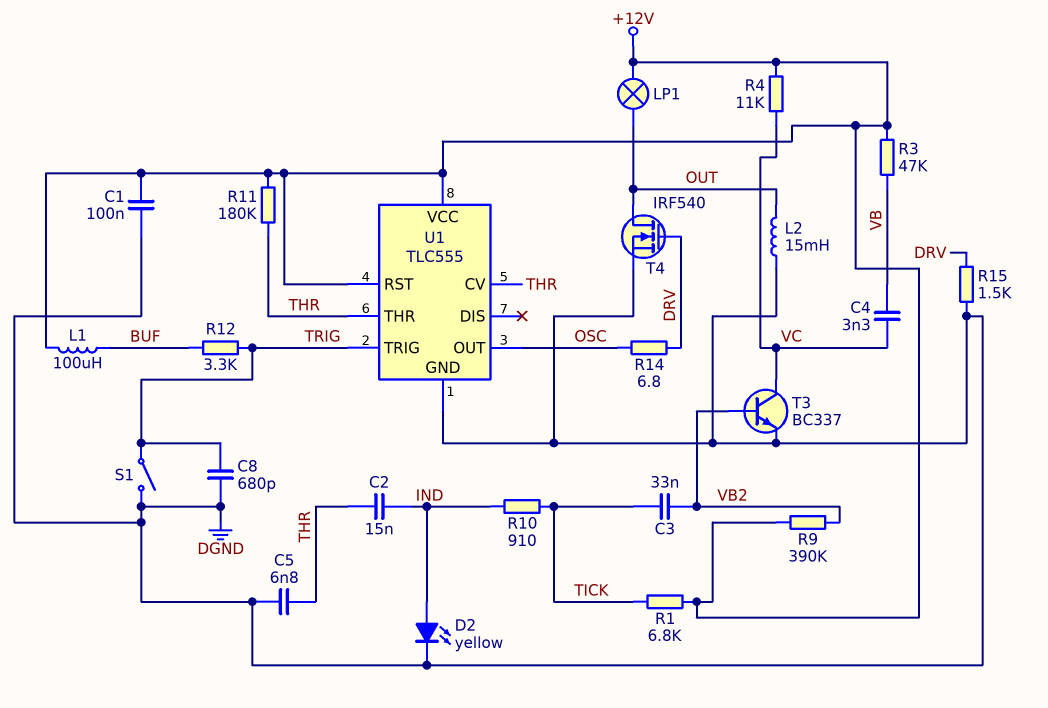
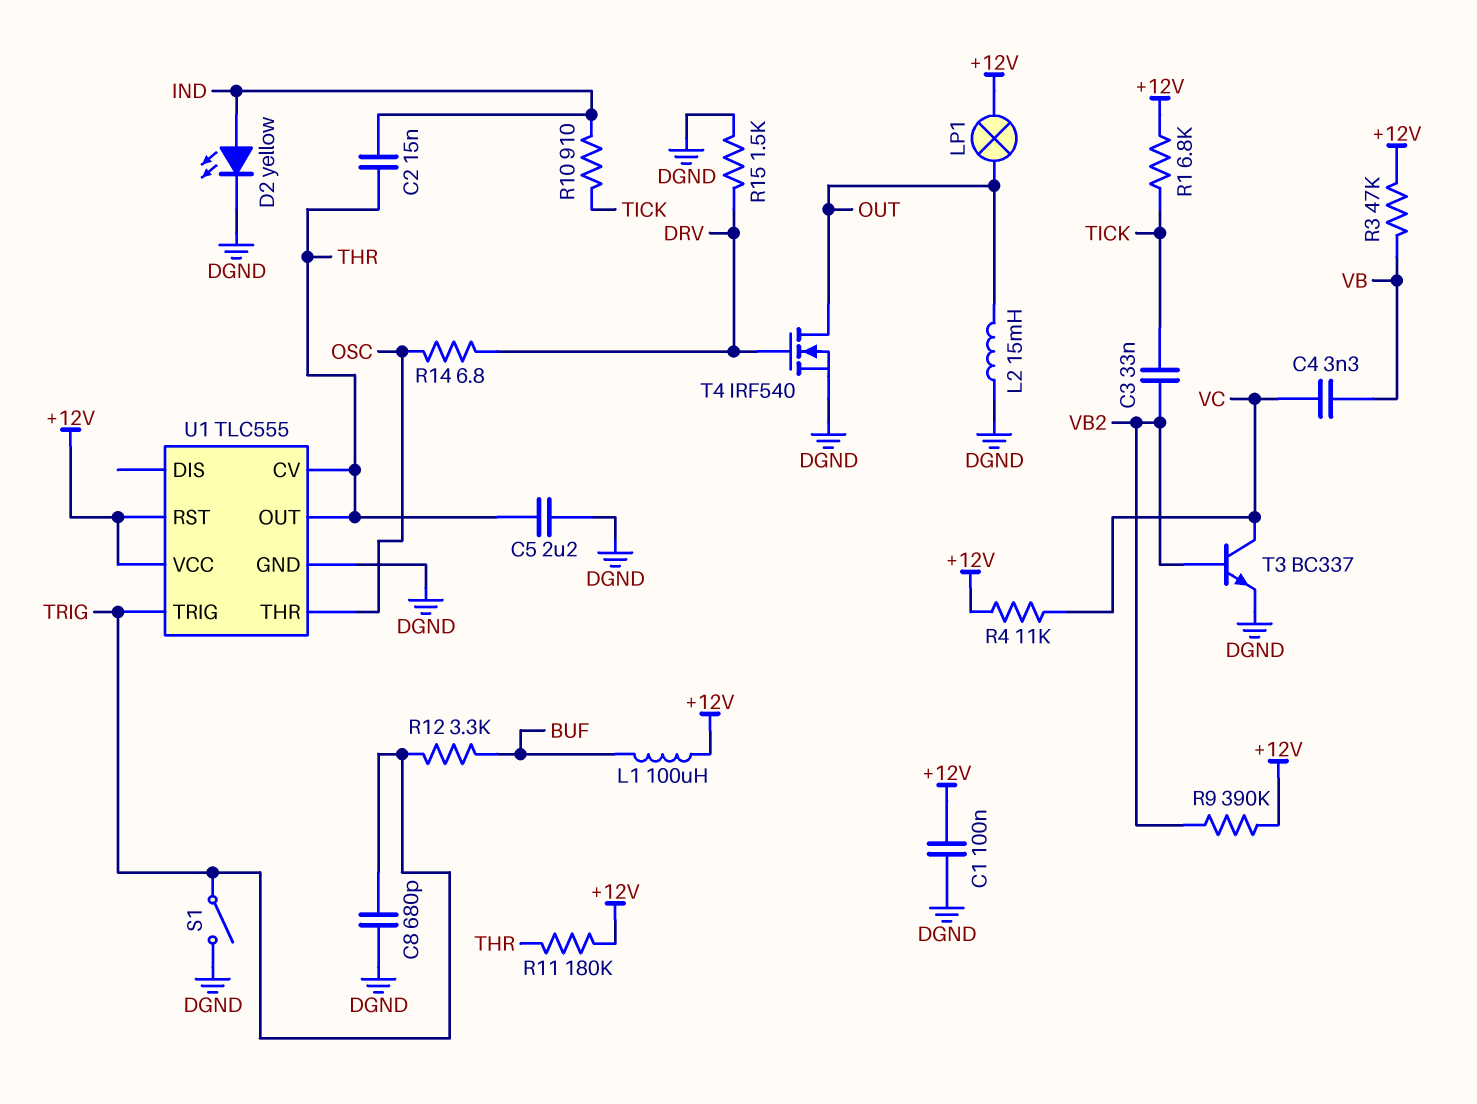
C5: 6.8nF (DGND, THR) -> 2.2uF (DGND, THR)
U1 pin OUT: OSC -> THR
U1 pin THR: THR -> OSC

